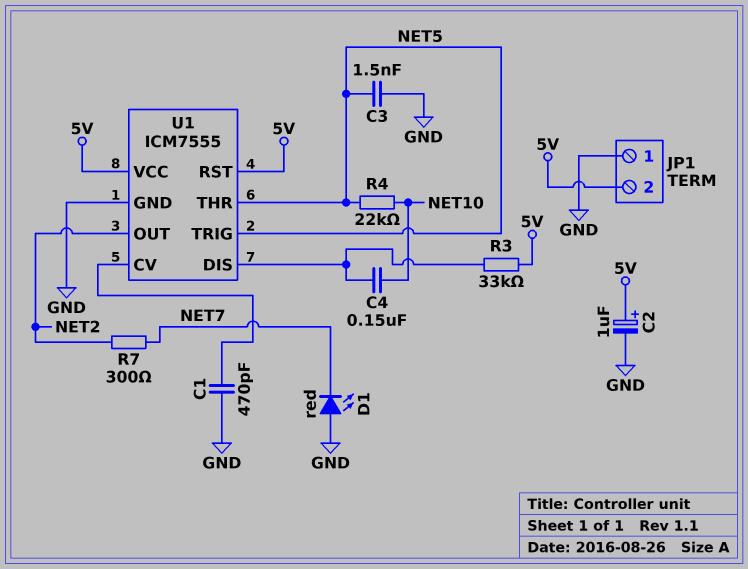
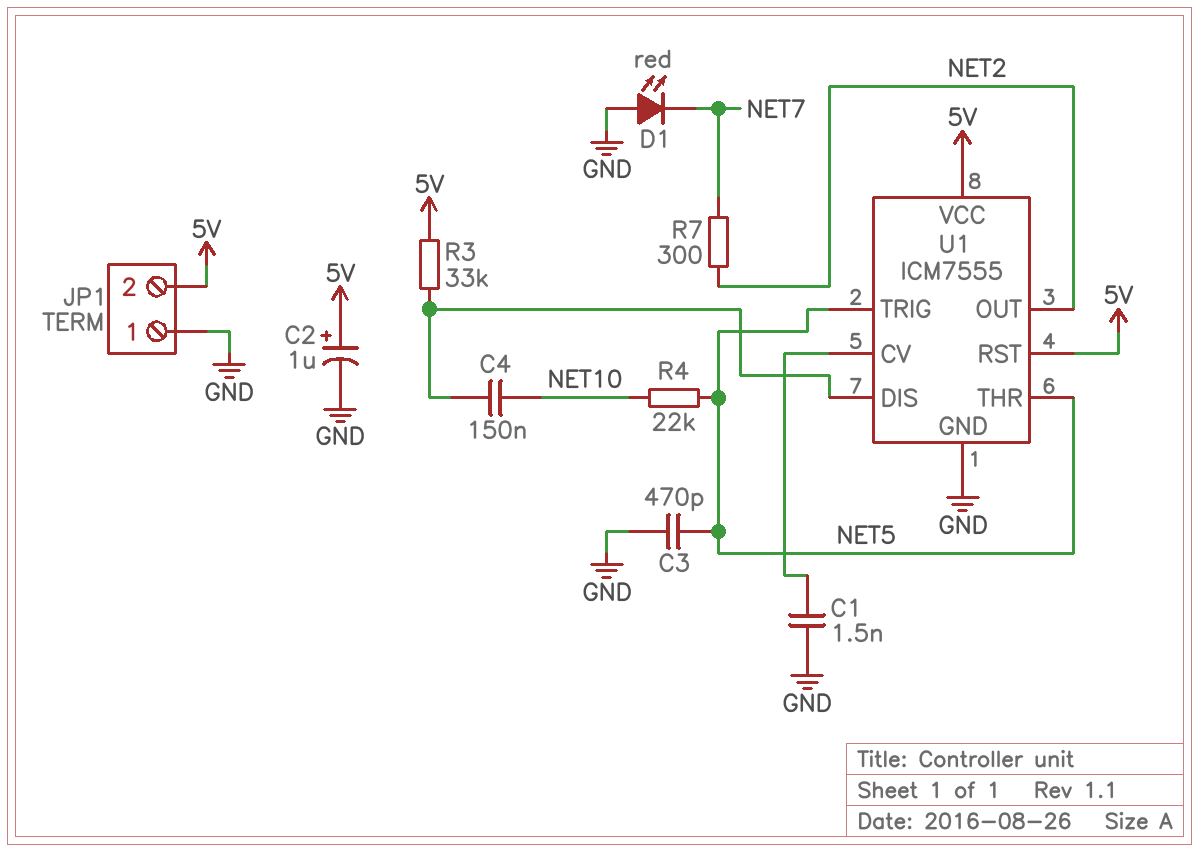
C1: 470pF (GND, U1/CV) -> 1.5nF (GND, U1/CV)
C3: 1.5nF (GND, NET5) -> 470pF (GND, NET5)

